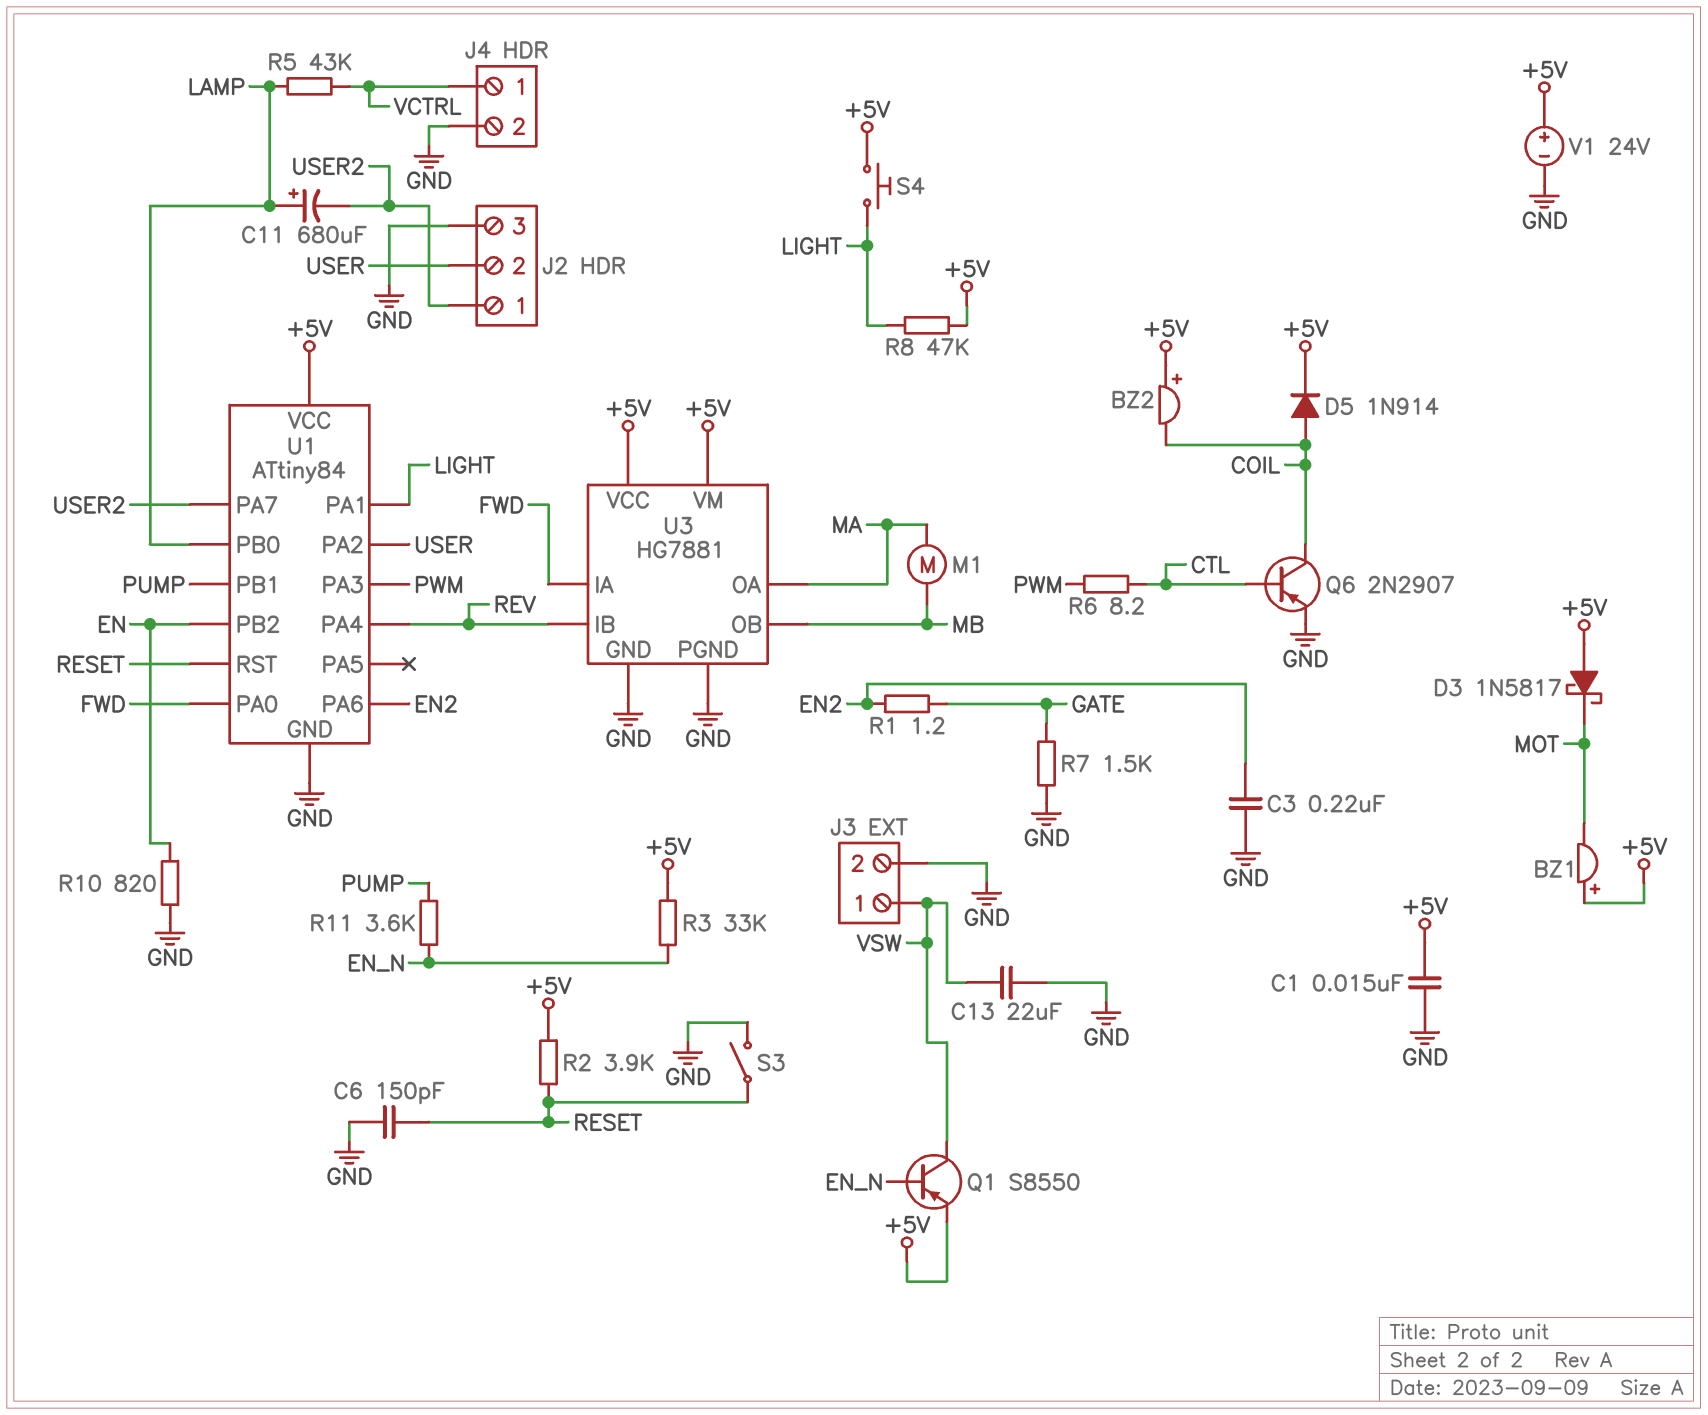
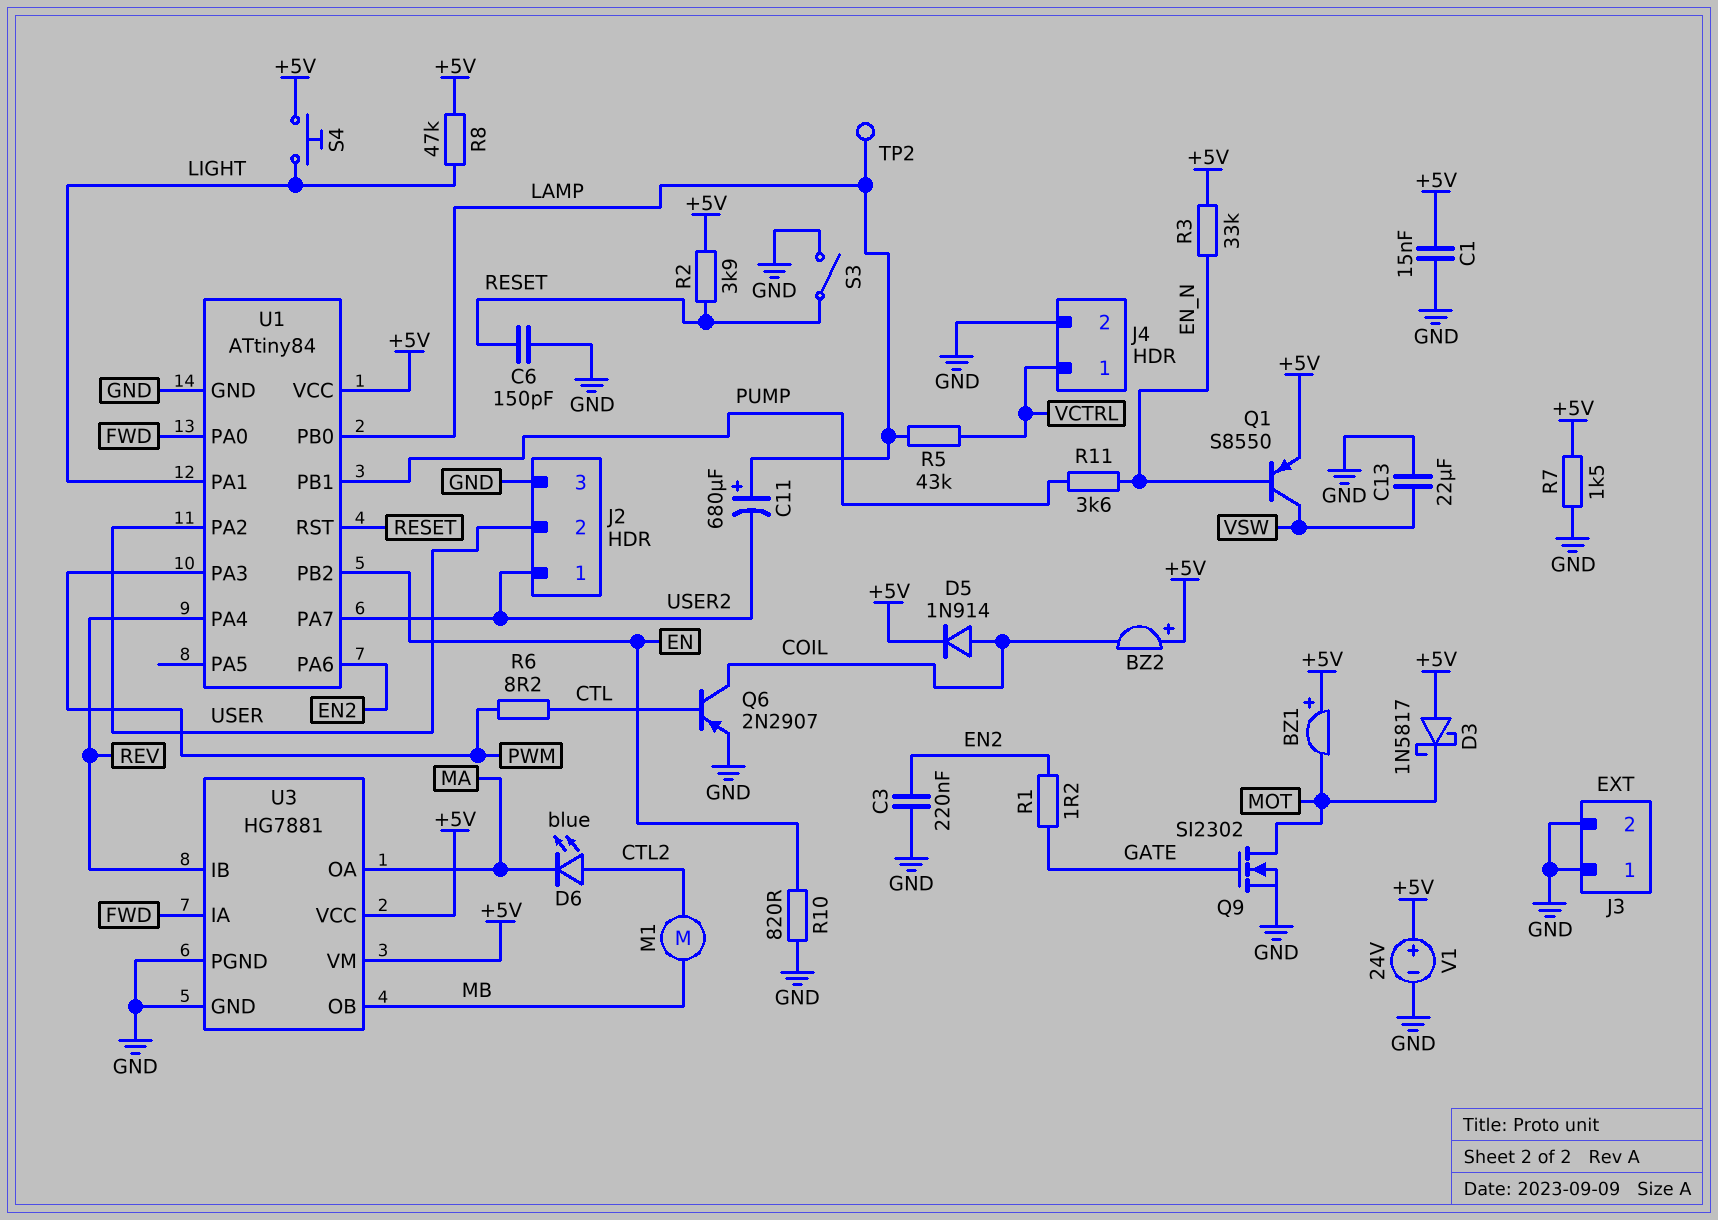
D6: none -> LED blue (A CTL2, K MA)
J3 pin 1: VSW -> GND
M1: motor (MA, MB) -> motor (CTL2, MB)
Q9: none -> NMOS SI2302 (G GATE, D MOT, S GND)
R7: 1.5k (GATE, GND) -> 1.5k (+5V, GND)
TP2: none -> test point (LAMP)

